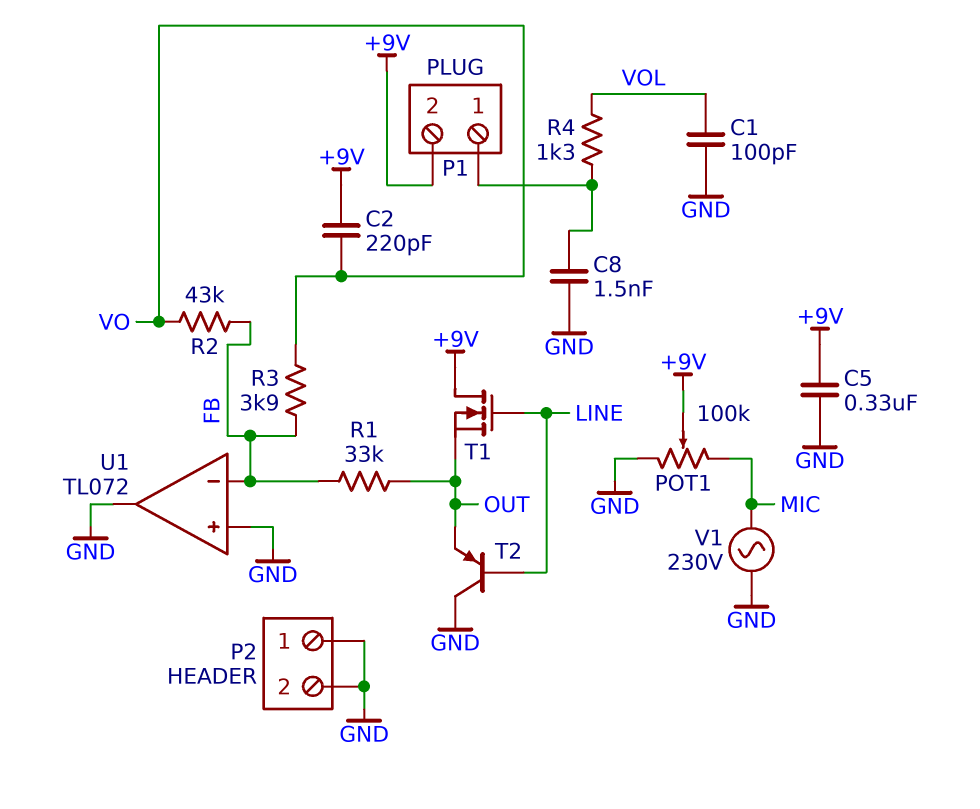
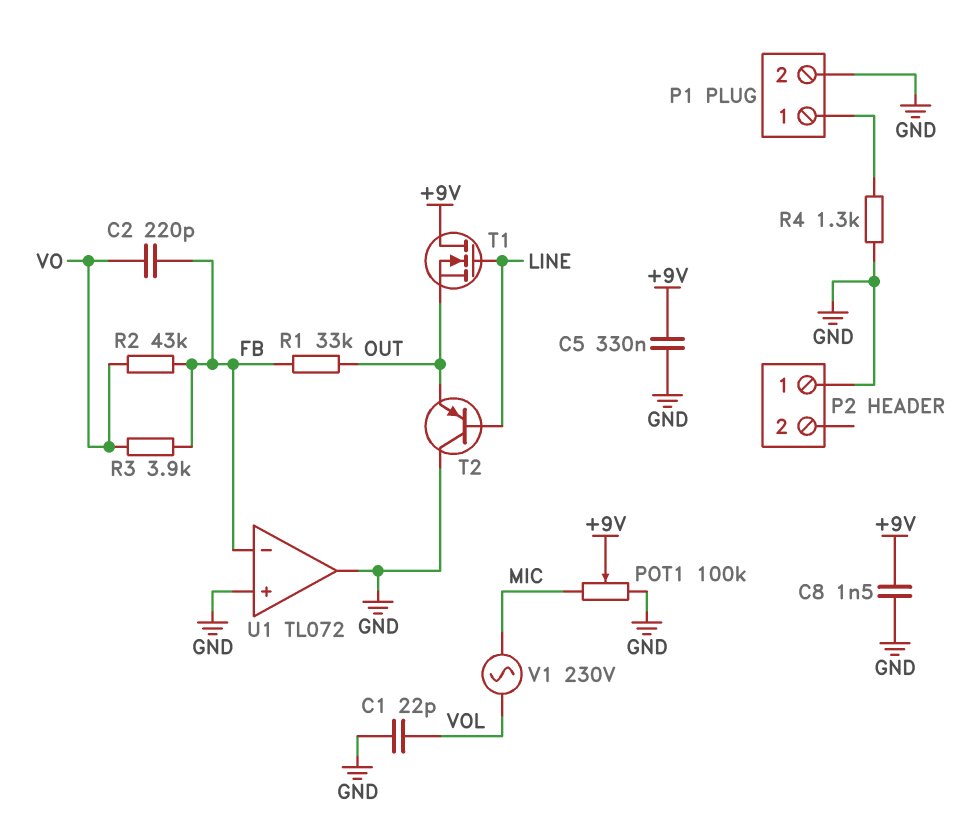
C1: 100pF (GND, VOL) -> 22pF (GND, VOL)
C2: 220pF (+9V, VO) -> 220pF (FB, VO)
C8: 1.5nF (GND, P1/1) -> 1.5nF (+9V, GND)
P1 pin 2: +9V -> GND
P2 pin 2: GND -> none
R4: 1.3k (P1/1, VOL) -> 1.3k (GND, P1/1)
V1: AC 230V (GND, MIC) -> AC 230V (MIC, VOL)

